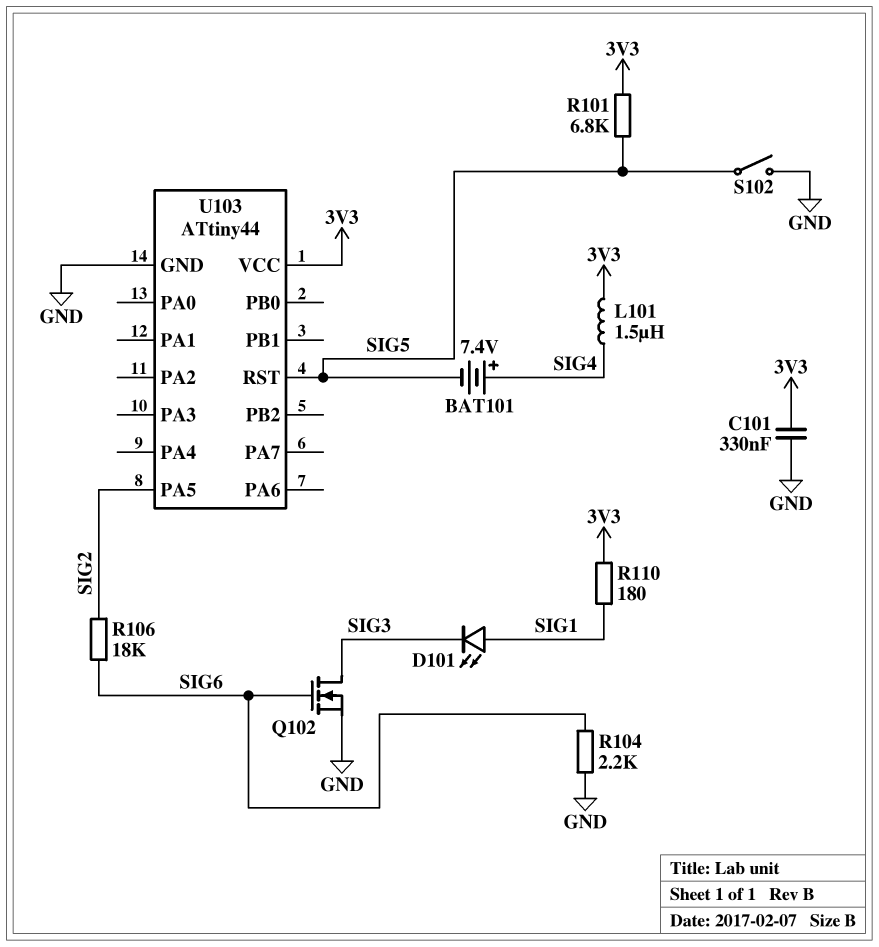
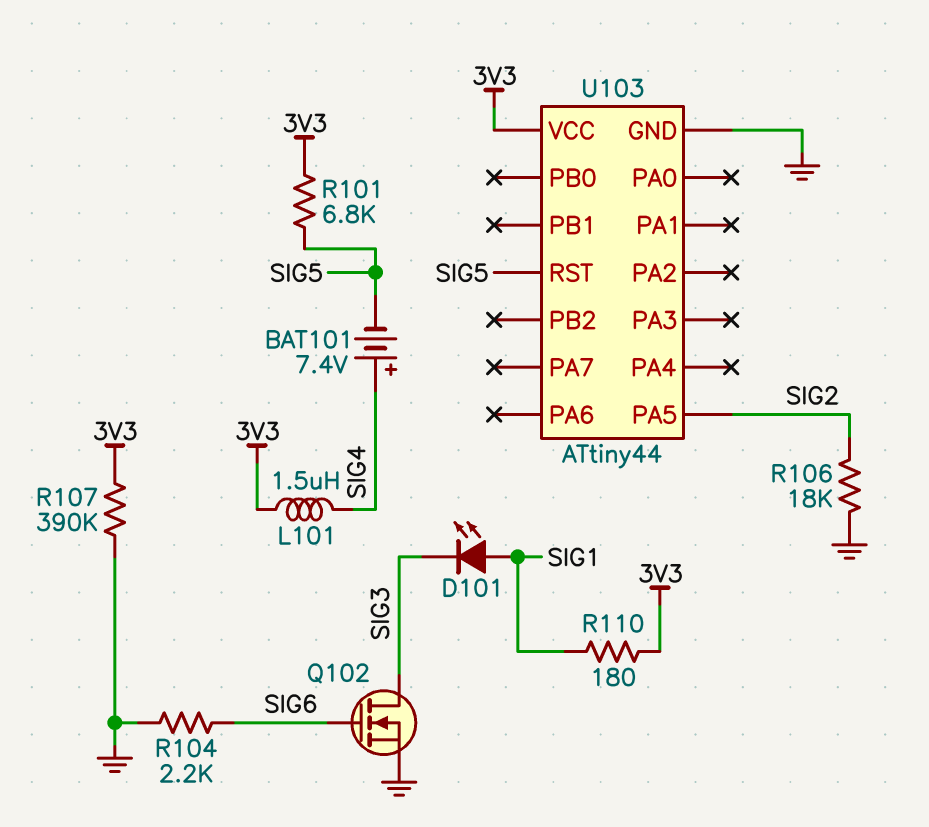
C101: 330nF (3V3, GND) -> none
R106: 18k (SIG2, SIG6) -> 18k (GND, SIG2)
R107: none -> 390k (3V3, GND)
S102: switch (GND, SIG5) -> none

